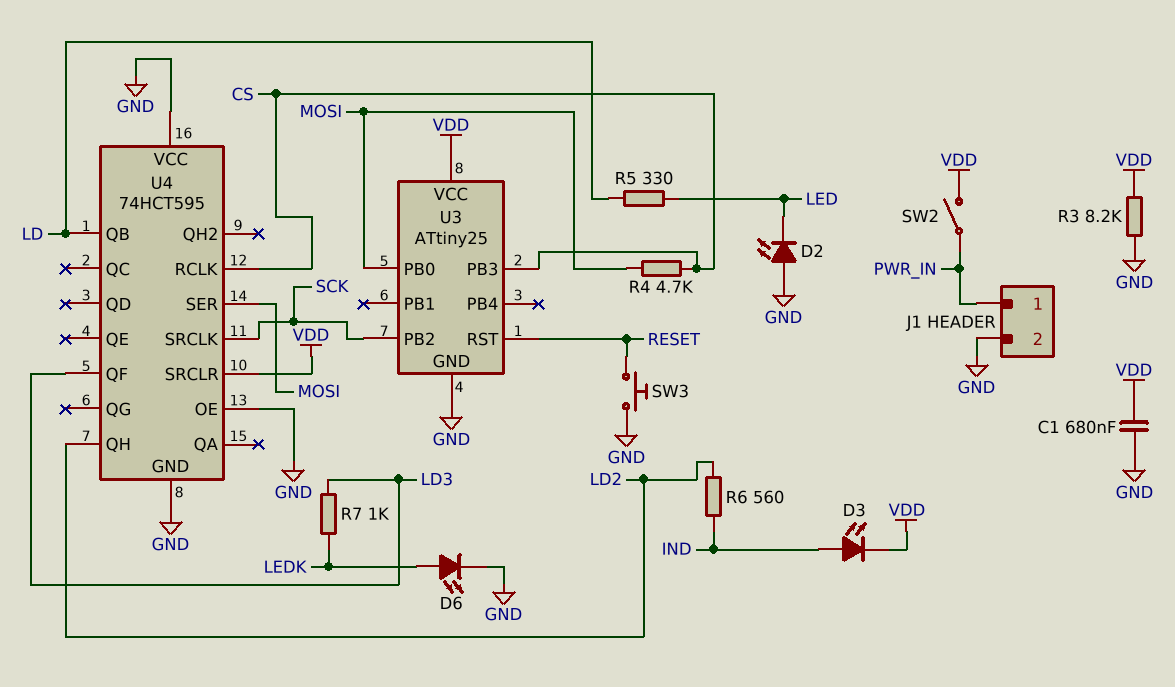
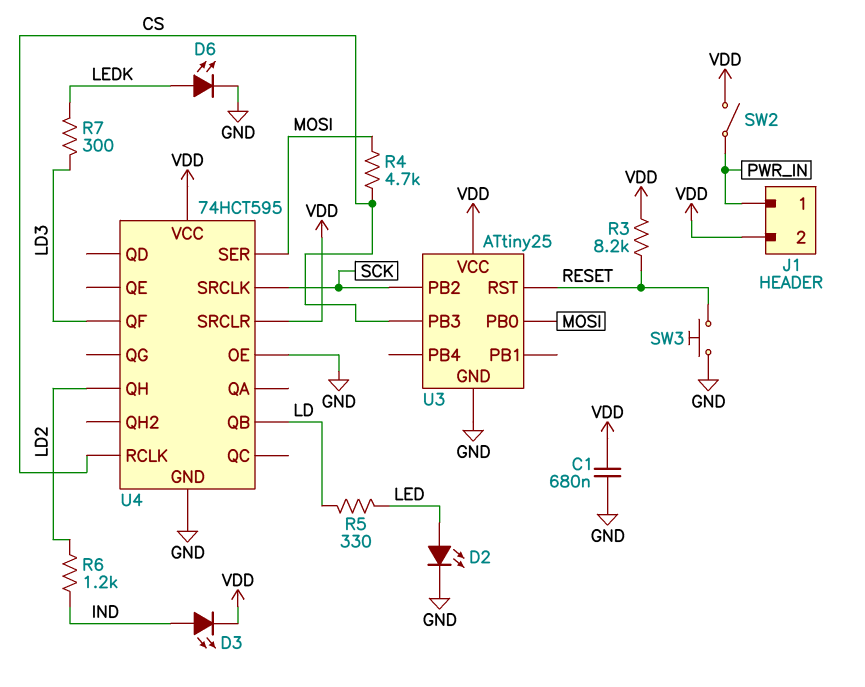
D2: LED (A GND, K LED) -> LED (A LED, K GND)
J1 pin 2: GND -> VDD
R3: 8.2k (GND, VDD) -> 8.2k (RESET, VDD)
R6: 560 (IND, LD2) -> 1.2k (IND, LD2)
R7: 1k (LD3, LEDK) -> 300 (LD3, LEDK)
U4 pin VCC: GND -> VDD

